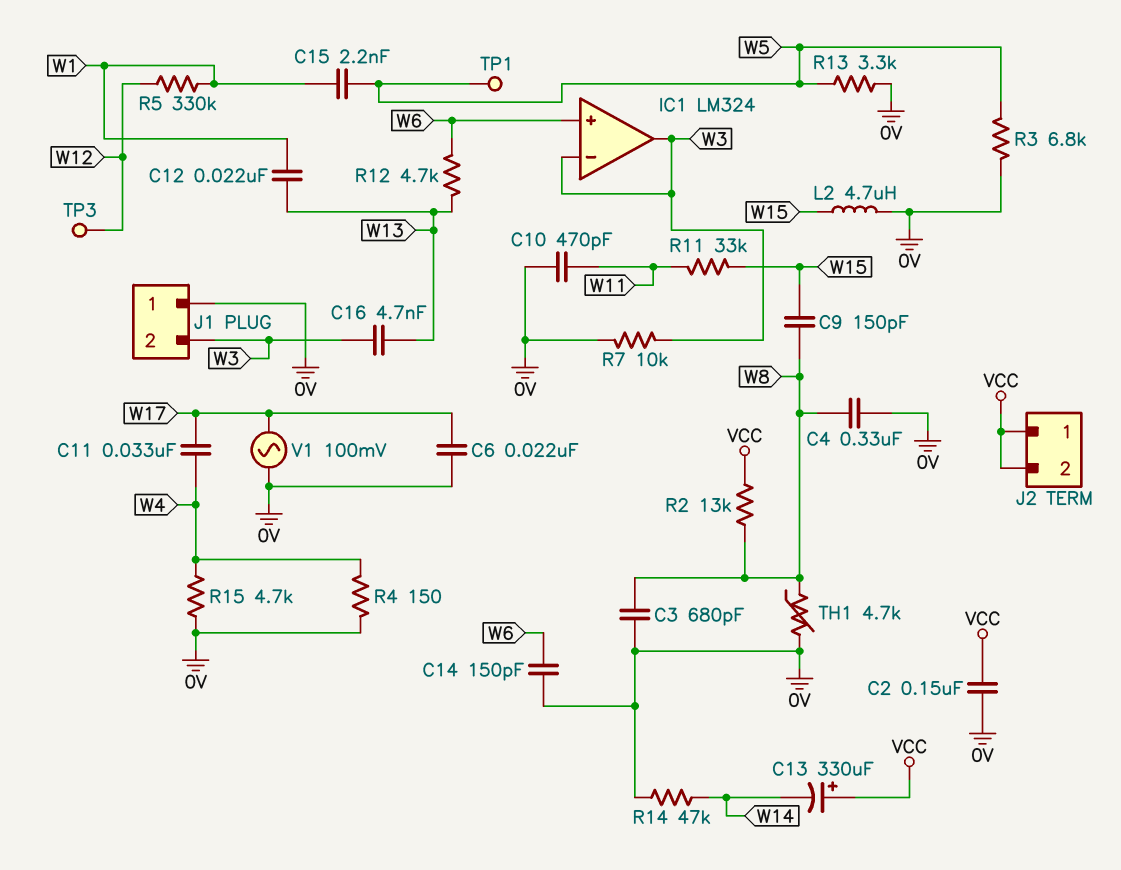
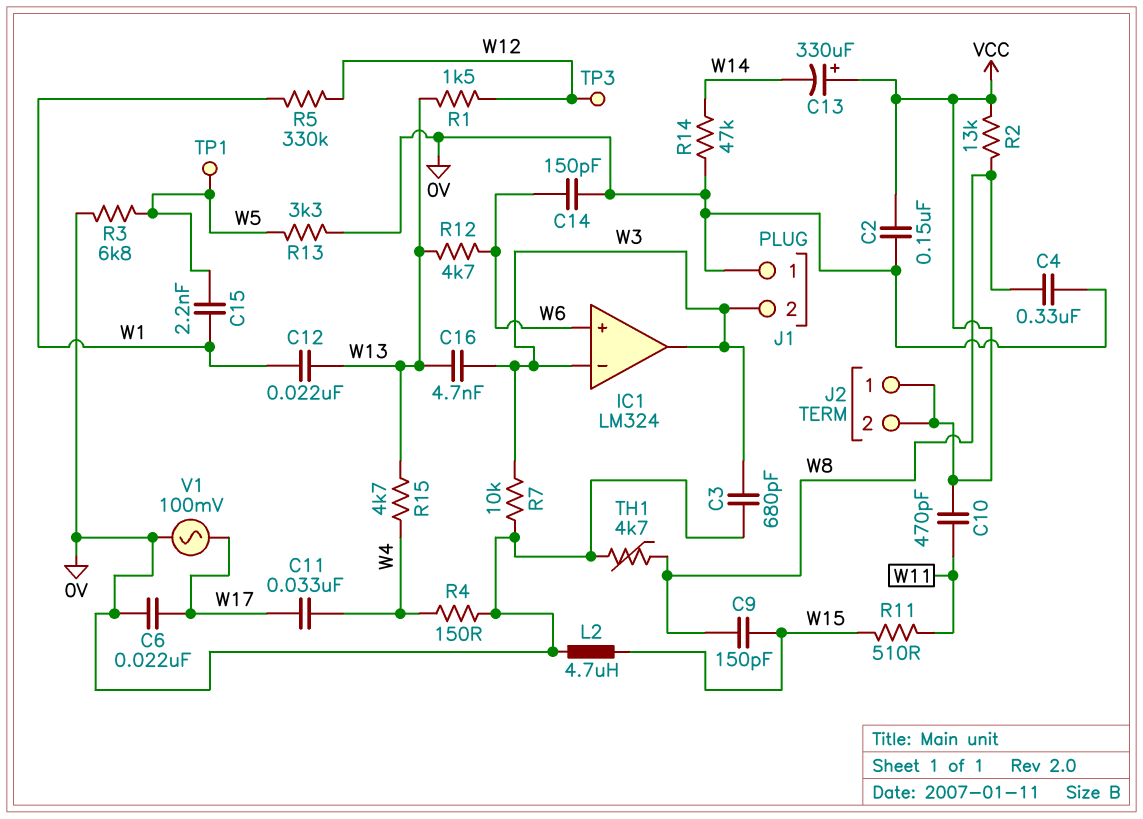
C3: 680pF (0V, W8) -> 680pF (0V, W3)
C10: 470pF (0V, W11) -> 470pF (VCC, W11)
R1: none -> 1.5k (W12, W13)
R11: 33k (W11, W15) -> 510 (W11, W15)
R15: 4.7k (0V, W4) -> 4.7k (W4, W13)

